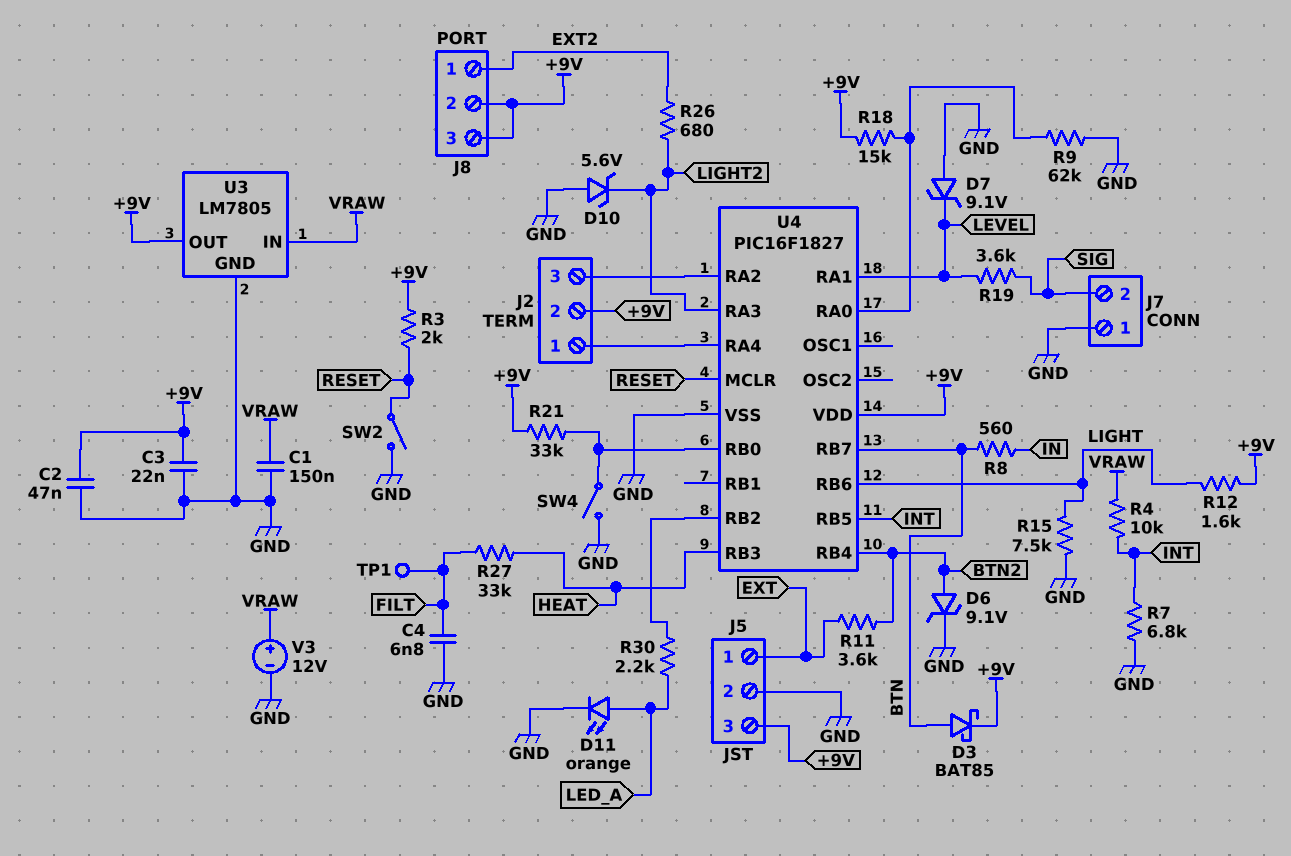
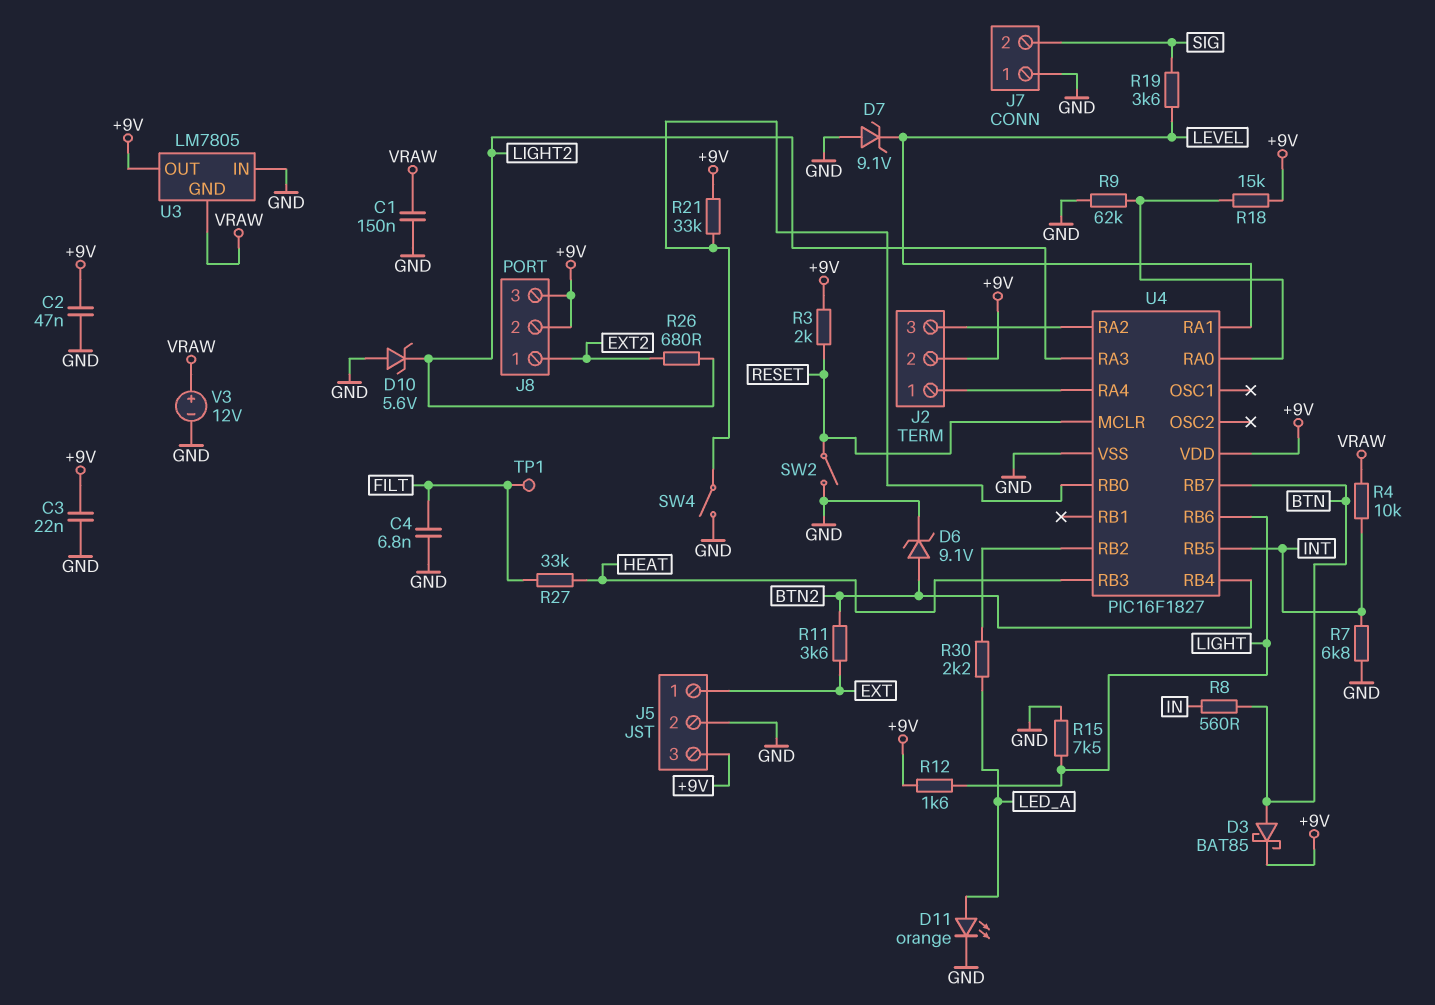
U3 pin GND: GND -> VRAW
U3 pin IN: VRAW -> GND

